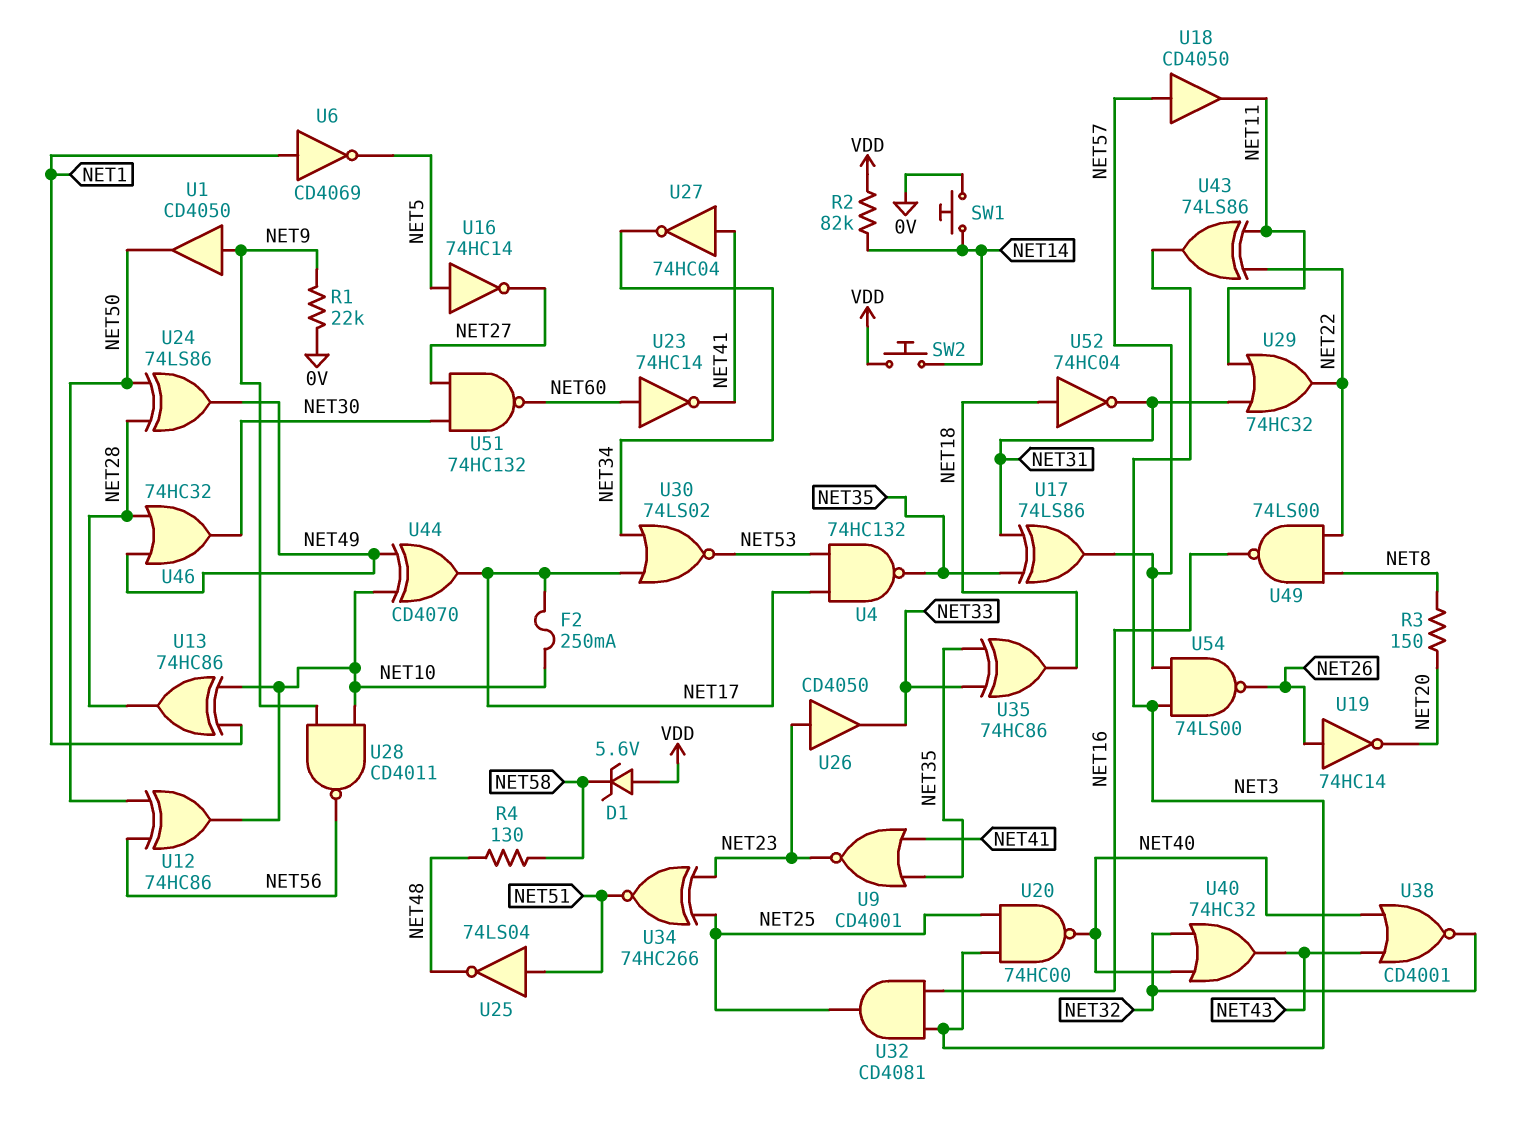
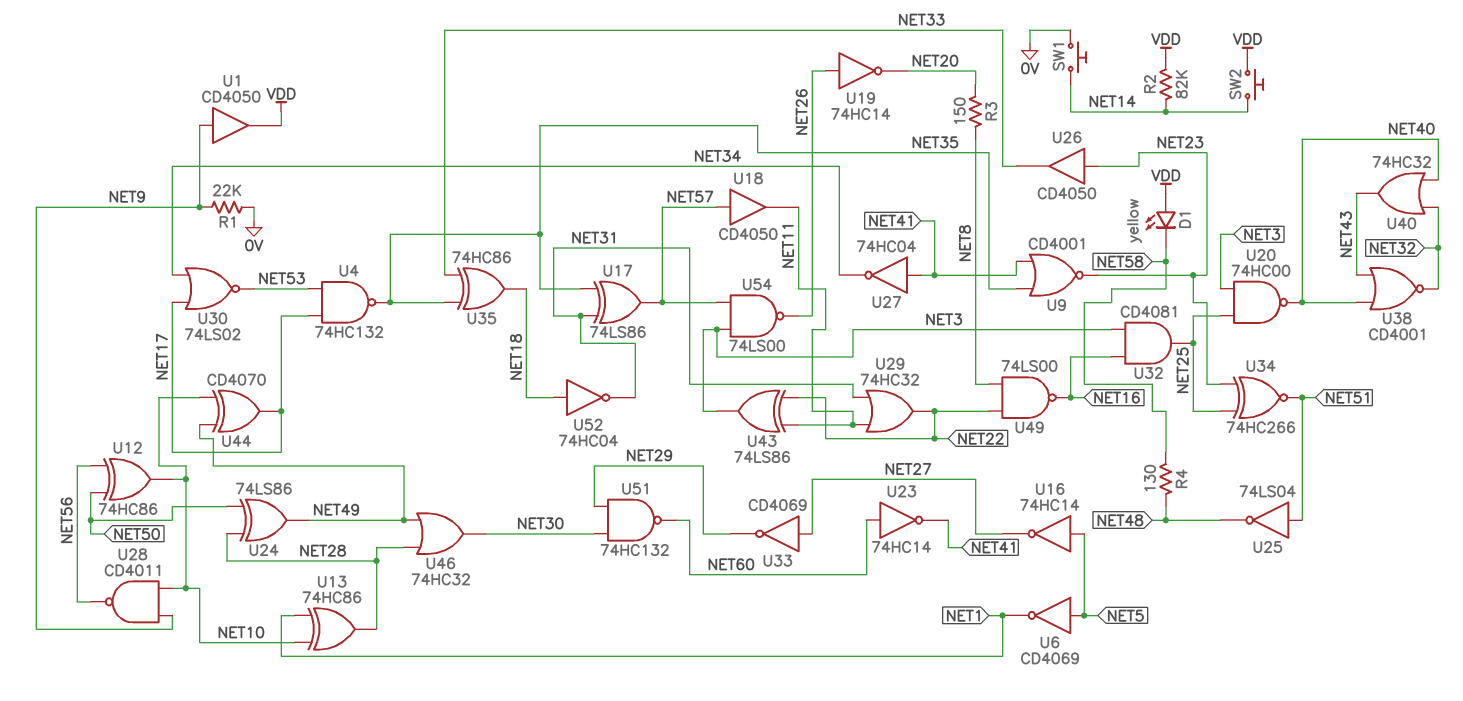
D1: zener 5.6V (A VDD, K NET58) -> LED yellow (A VDD, K NET58)
F2: 250mA (NET10, NET17) -> none
U1: buffer CD4050 (in NET9, out NET50) -> buffer CD4050 (in NET9, out VDD)
U6: NOT CD4069 (in NET1, out NET5) -> NOT CD4069 (in NET5, out NET1)
U33: none -> NOT CD4069 (in NET27, out NET29)
U51: NAND 74HC132 (in NET27, in NET30, out NET60) -> NAND 74HC132 (in NET29, in NET30, out NET60)

